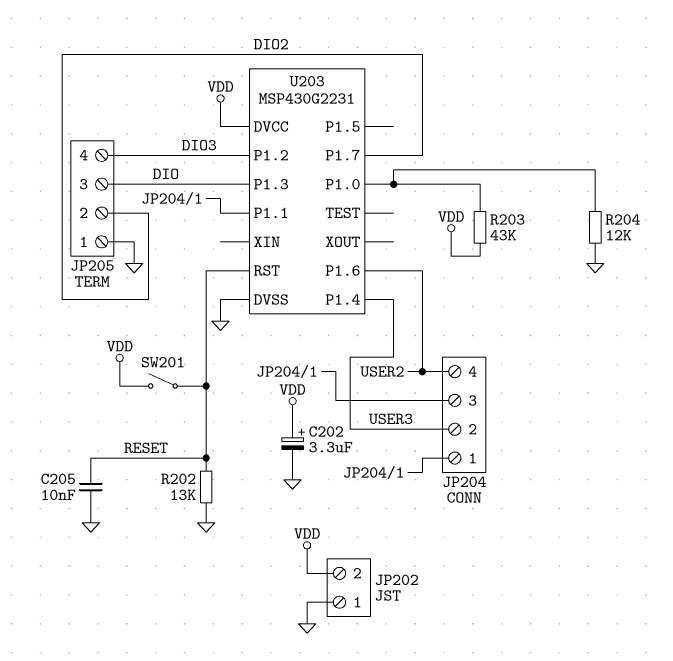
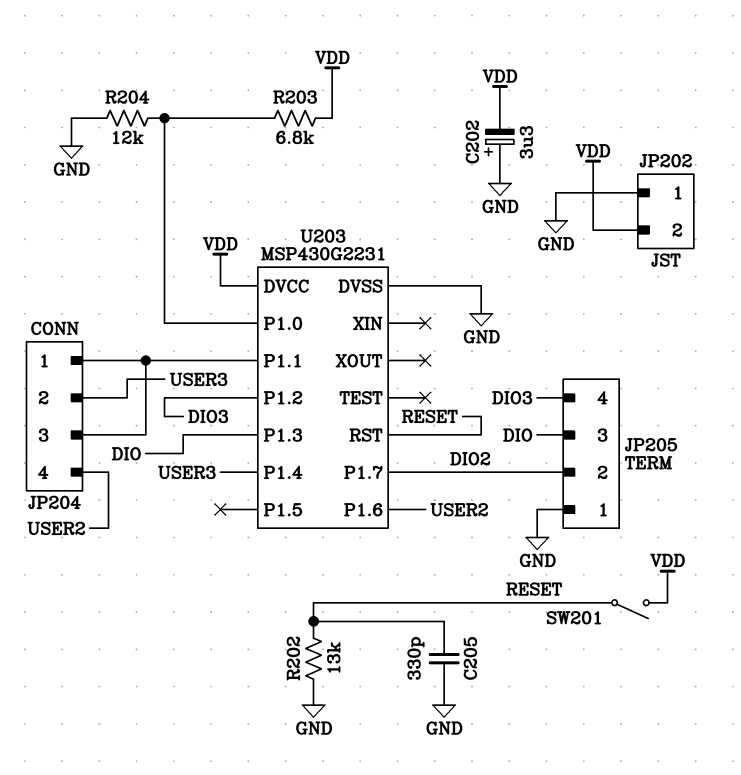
C202: 3.3uF (plus VDD, minus GND) -> 3.3uF (plus GND, minus VDD)
C205: 10nF (GND, RESET) -> 330pF (GND, RESET)
R203: 43k (U203/P1.0, VDD) -> 6.8k (U203/P1.0, VDD)

